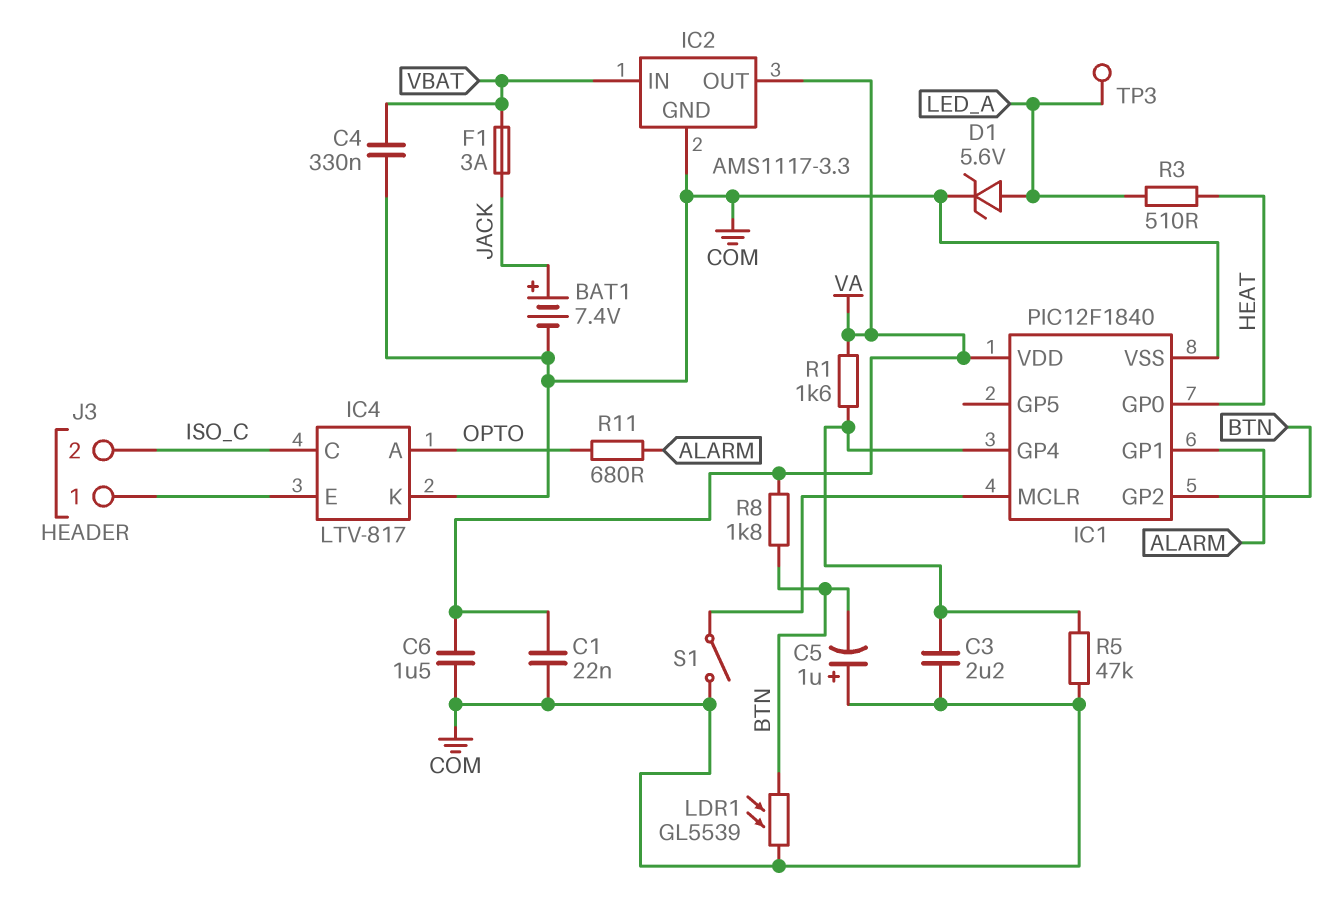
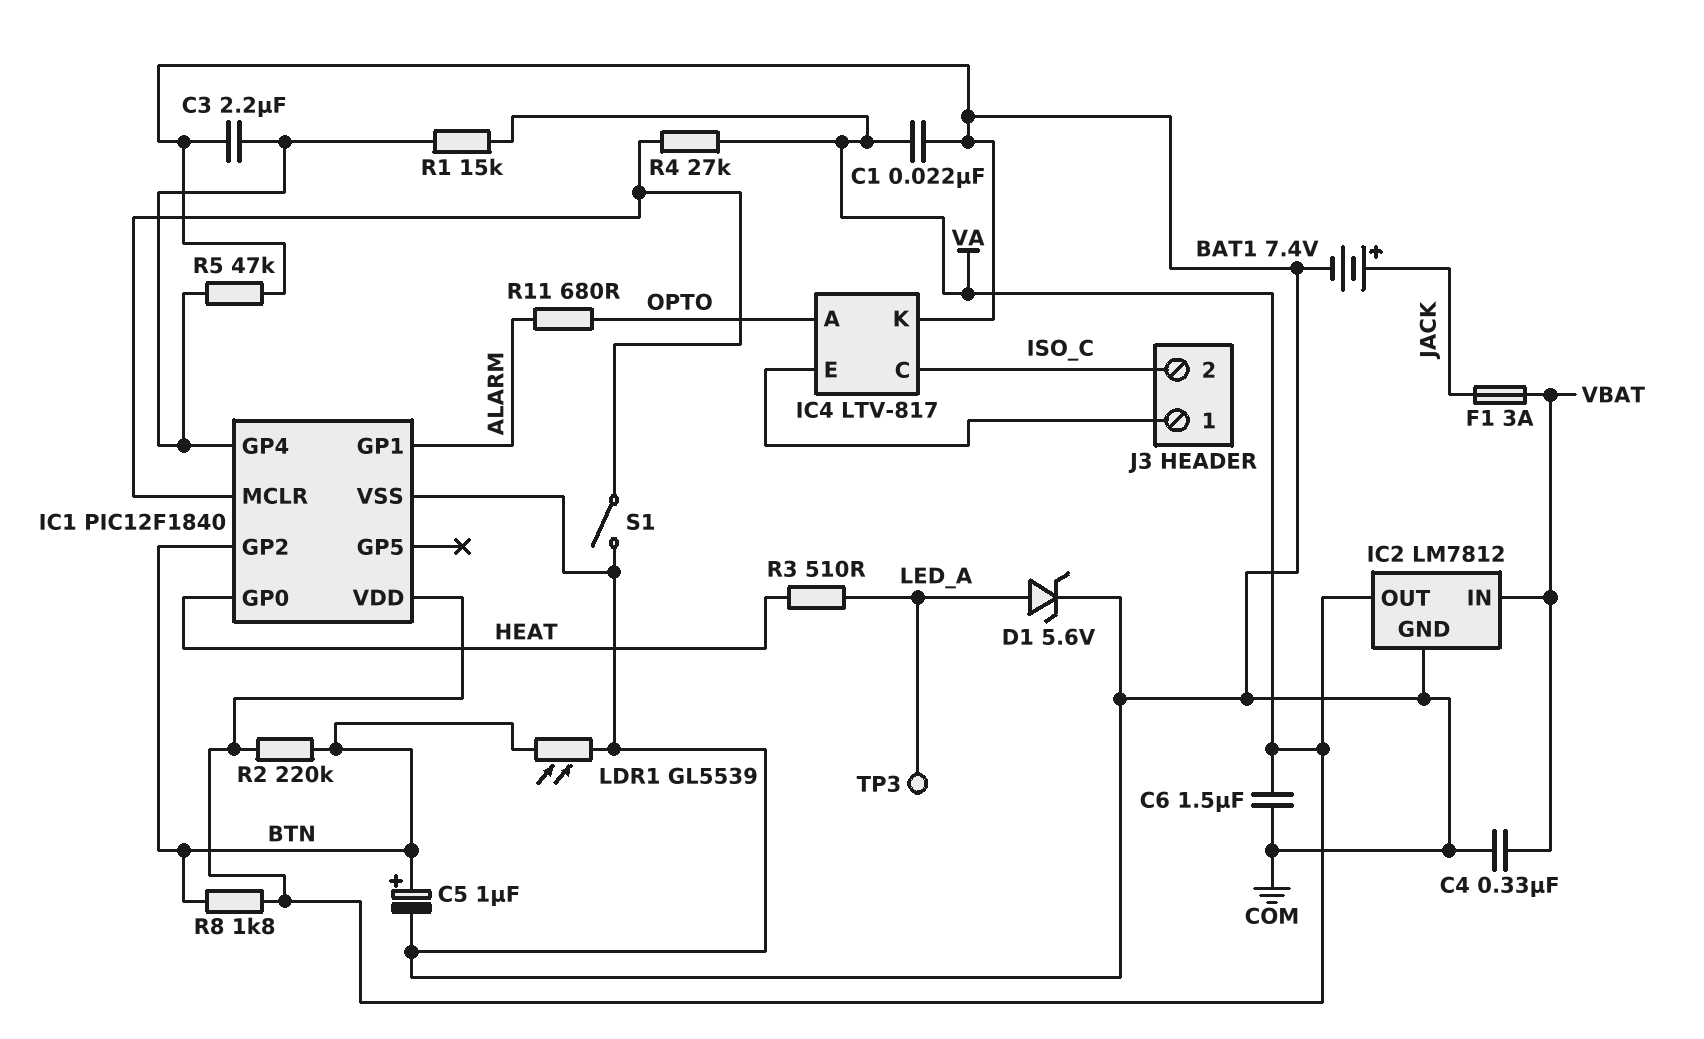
C5: 1uF (plus COM, minus BTN) -> 1uF (plus BTN, minus COM)
IC2: AMS1117-3.3 -> LM7812
R1: 1.6k (IC1/GP4, VA) -> 15k (IC1/GP4, VA)
R2: none -> 220k (BTN, VA)
R4: none -> 27k (IC1/MCLR, VA)

